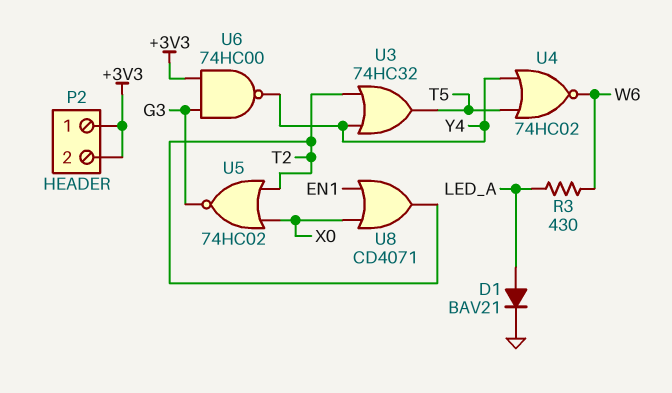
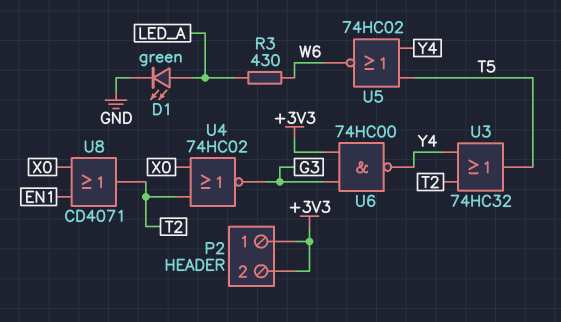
D1: diode BAV21 (A LED_A, K GND) -> LED green (A LED_A, K GND)
U4: NOR 74HC02 (in T5, in Y4, out W6) -> NOR 74HC02 (in T2, in X0, out G3)
U5: NOR 74HC02 (in T2, in X0, out G3) -> NOR 74HC02 (in T5, in Y4, out W6)

